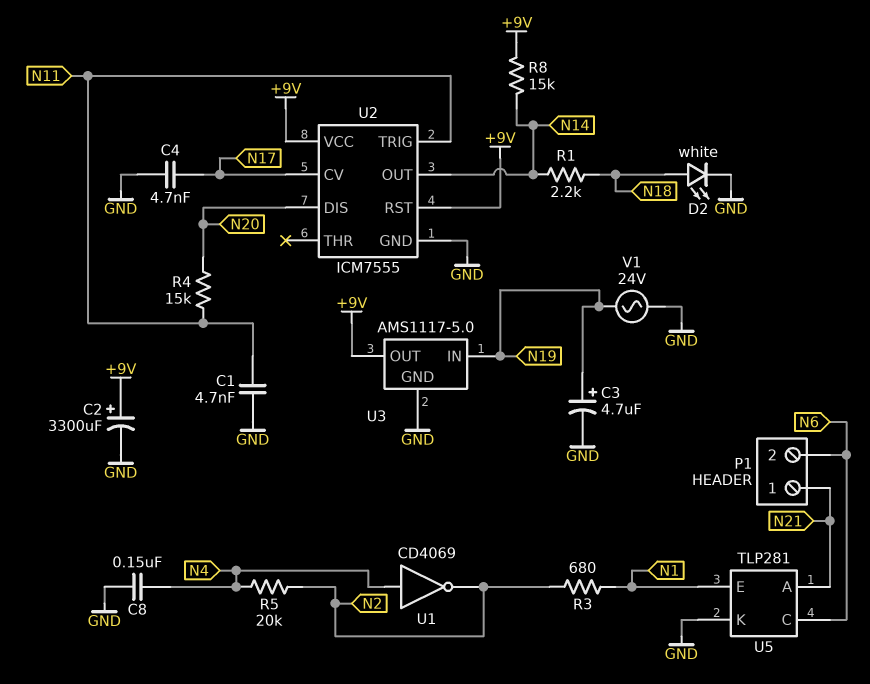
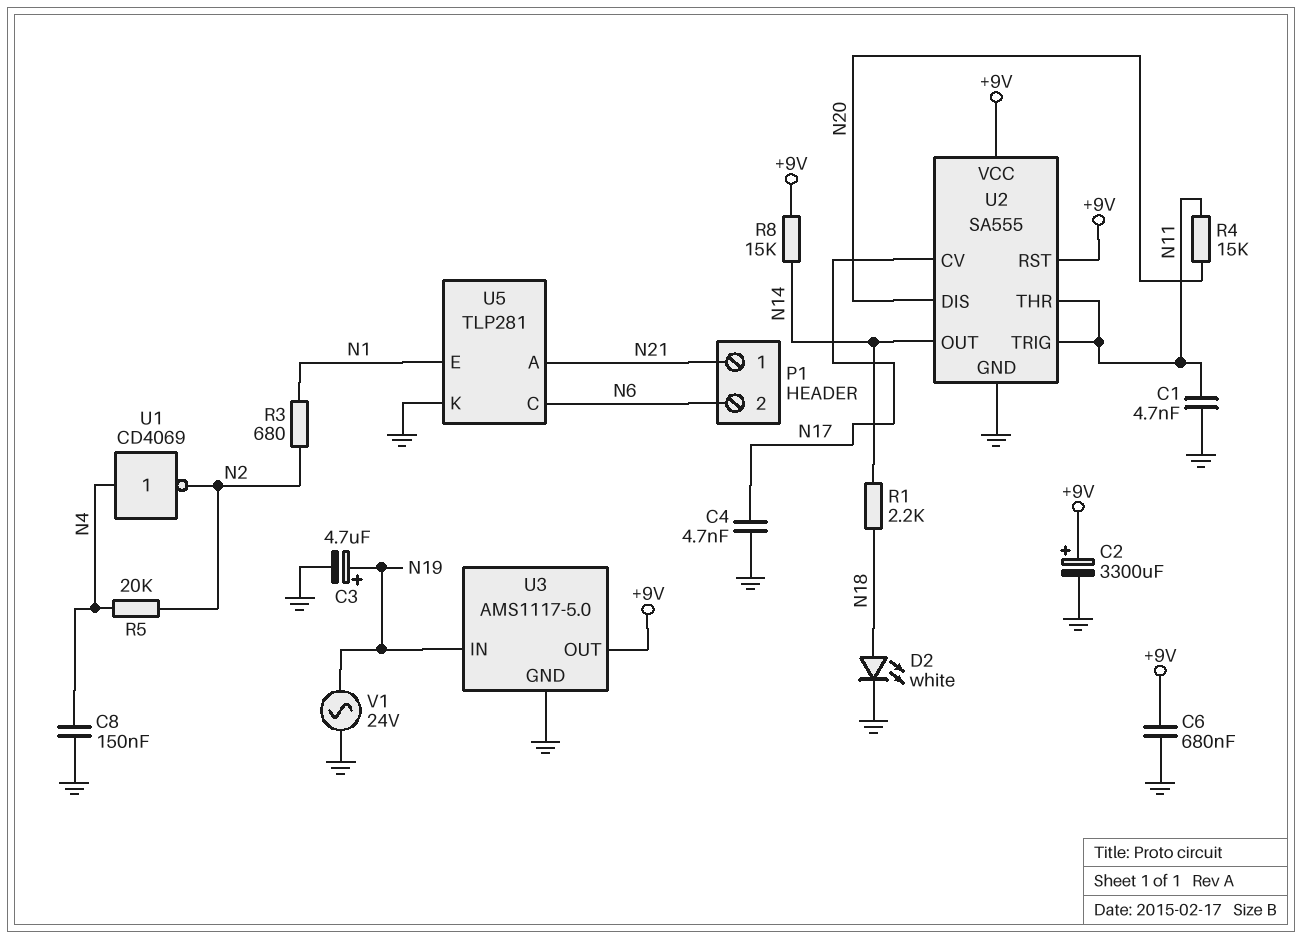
C6: none -> 680nF (+9V, GND)
U2: ICM7555 -> SA555
U2 pin THR: none -> N11

